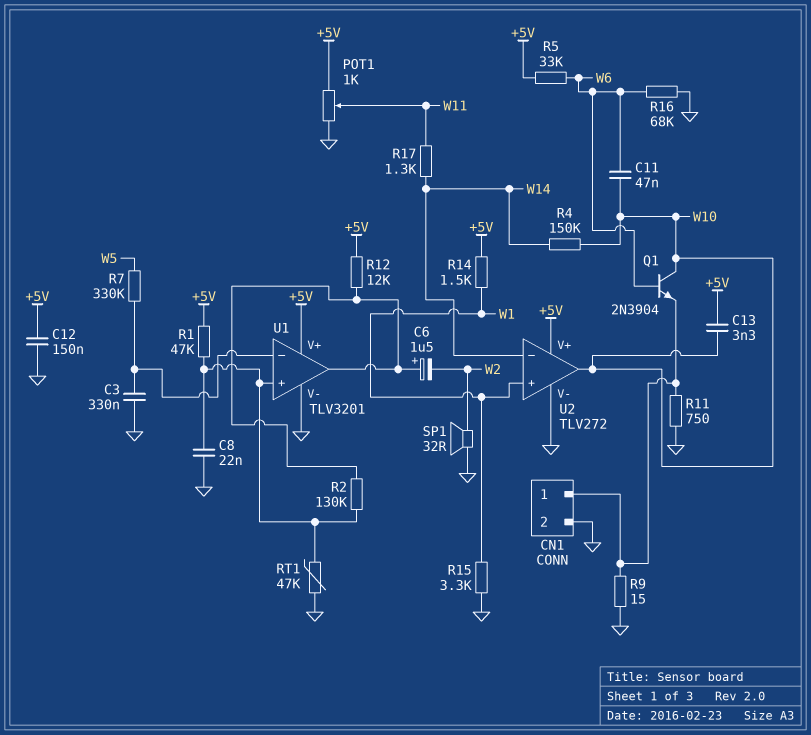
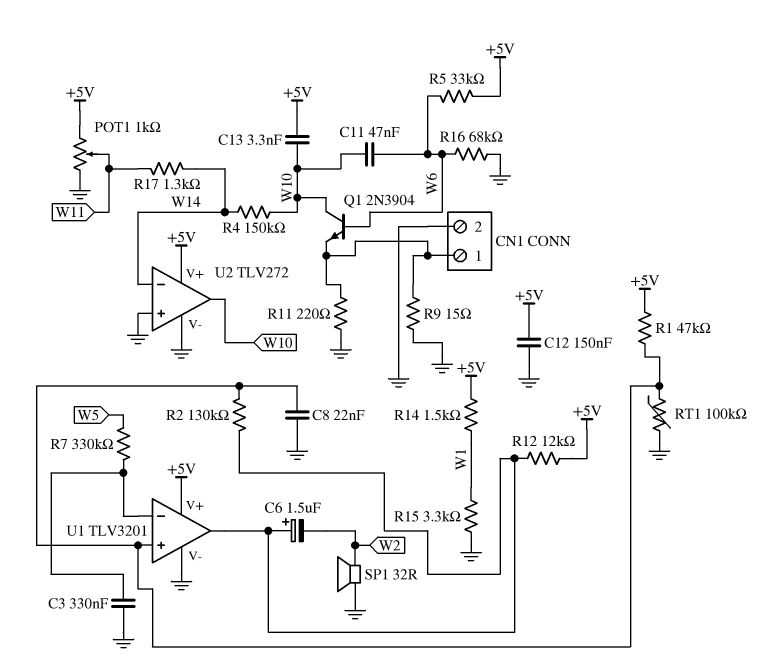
R11: 750 (CN1/1, GND) -> 220 (CN1/1, GND)
RT1: 47k (GND, U1/in+) -> 100k (GND, U1/in+)
U2 pin in+: W1 -> GND

